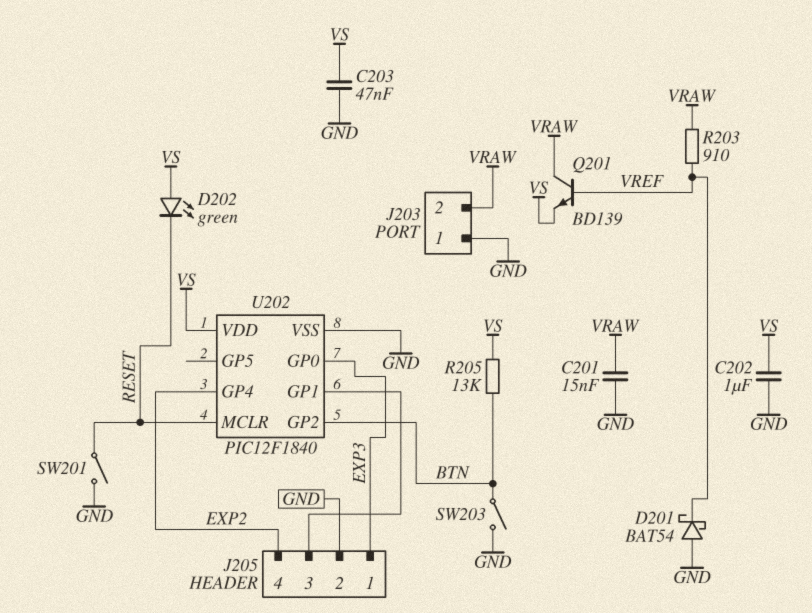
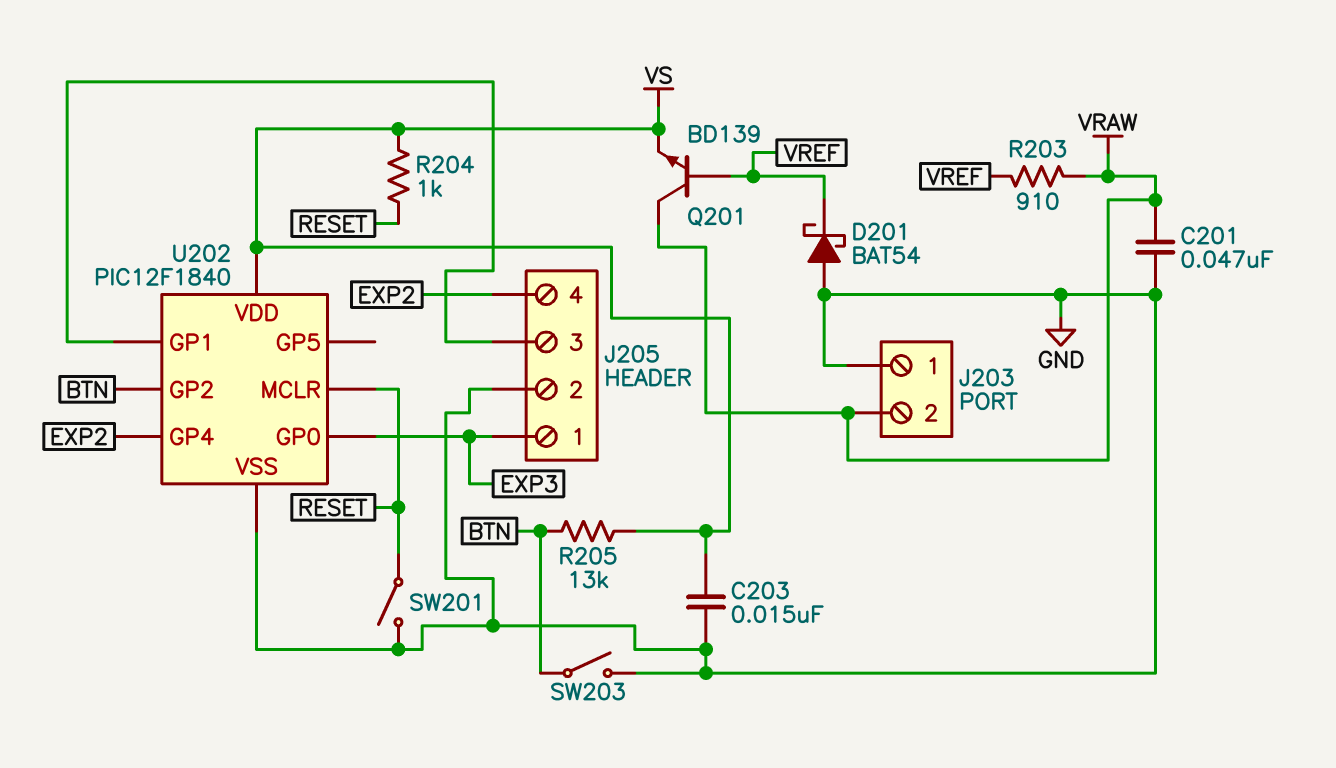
C201: 15nF (GND, VRAW) -> 47nF (GND, VRAW)
C202: 1uF (GND, VS) -> none
C203: 47nF (GND, VS) -> 15nF (GND, VS)
D202: LED green (A VS, K RESET) -> none
R204: none -> 1k (RESET, VS)

